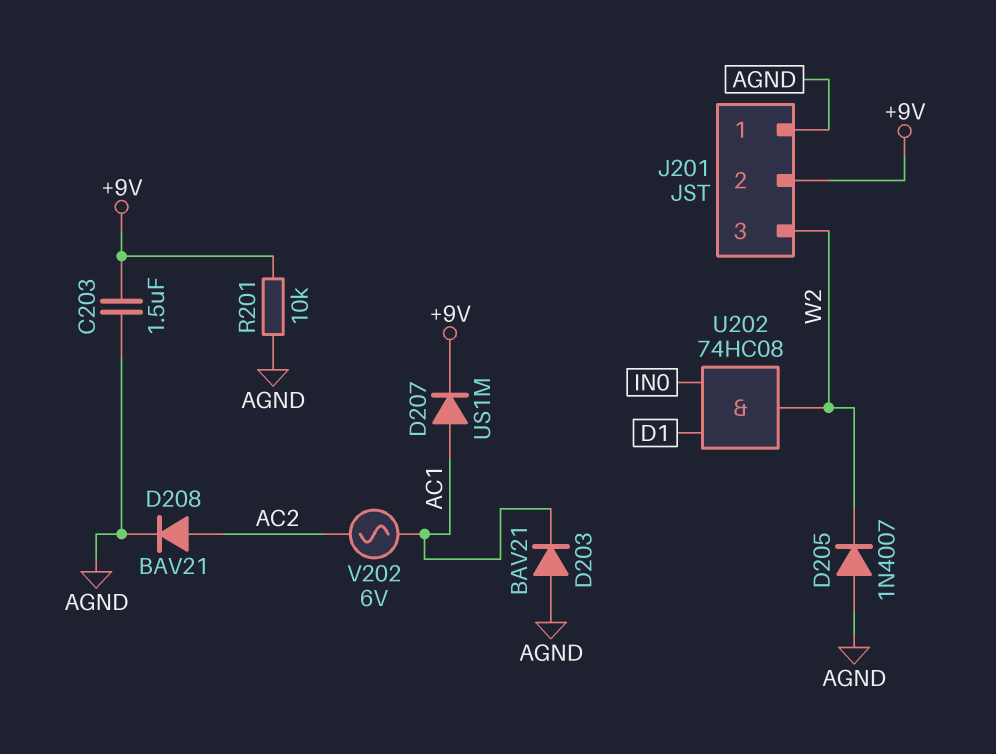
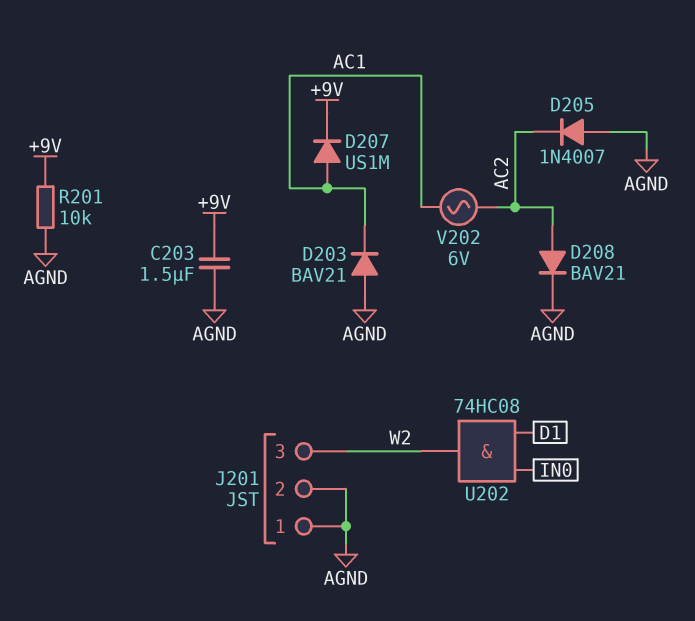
D205: diode 1N4007 (A AGND, K W2) -> diode 1N4007 (A AGND, K AC2)
J201 pin 2: +9V -> AGND

